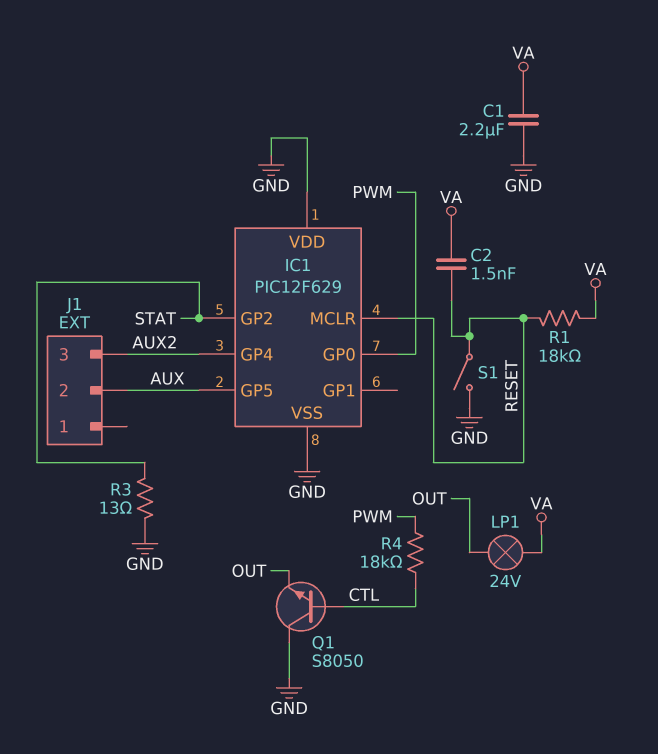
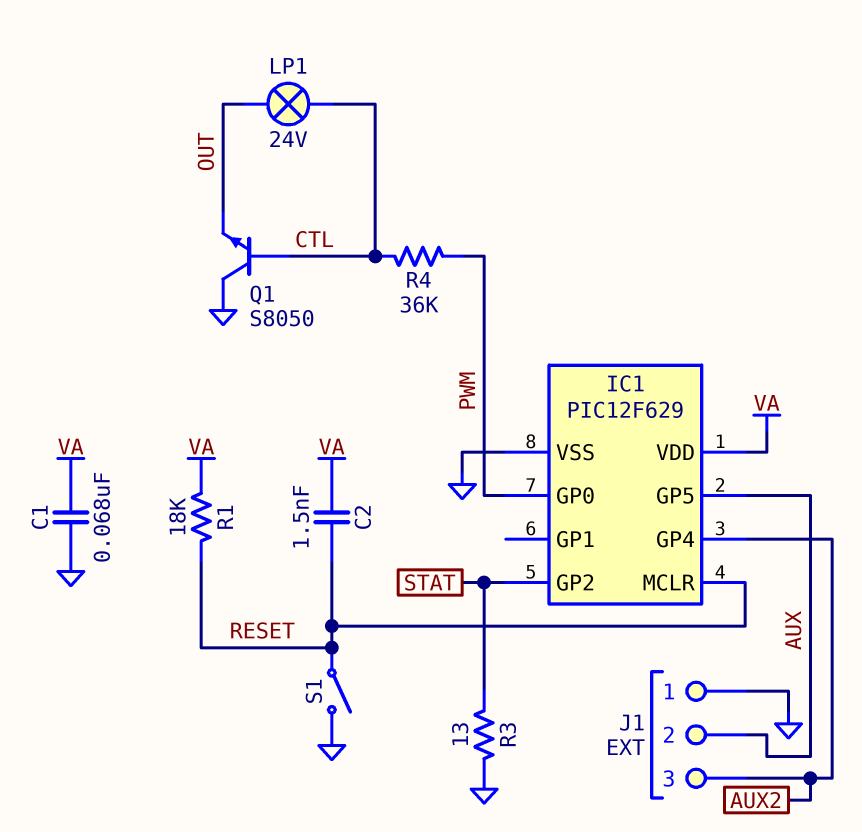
C1: 2.2uF (GND, VA) -> 68nF (GND, VA)
IC1 pin VDD: GND -> VA
J1 pin 1: none -> GND
LP1: lamp 24V (OUT, VA) -> lamp 24V (CTL, OUT)
R4: 18k (CTL, PWM) -> 36k (CTL, PWM)

